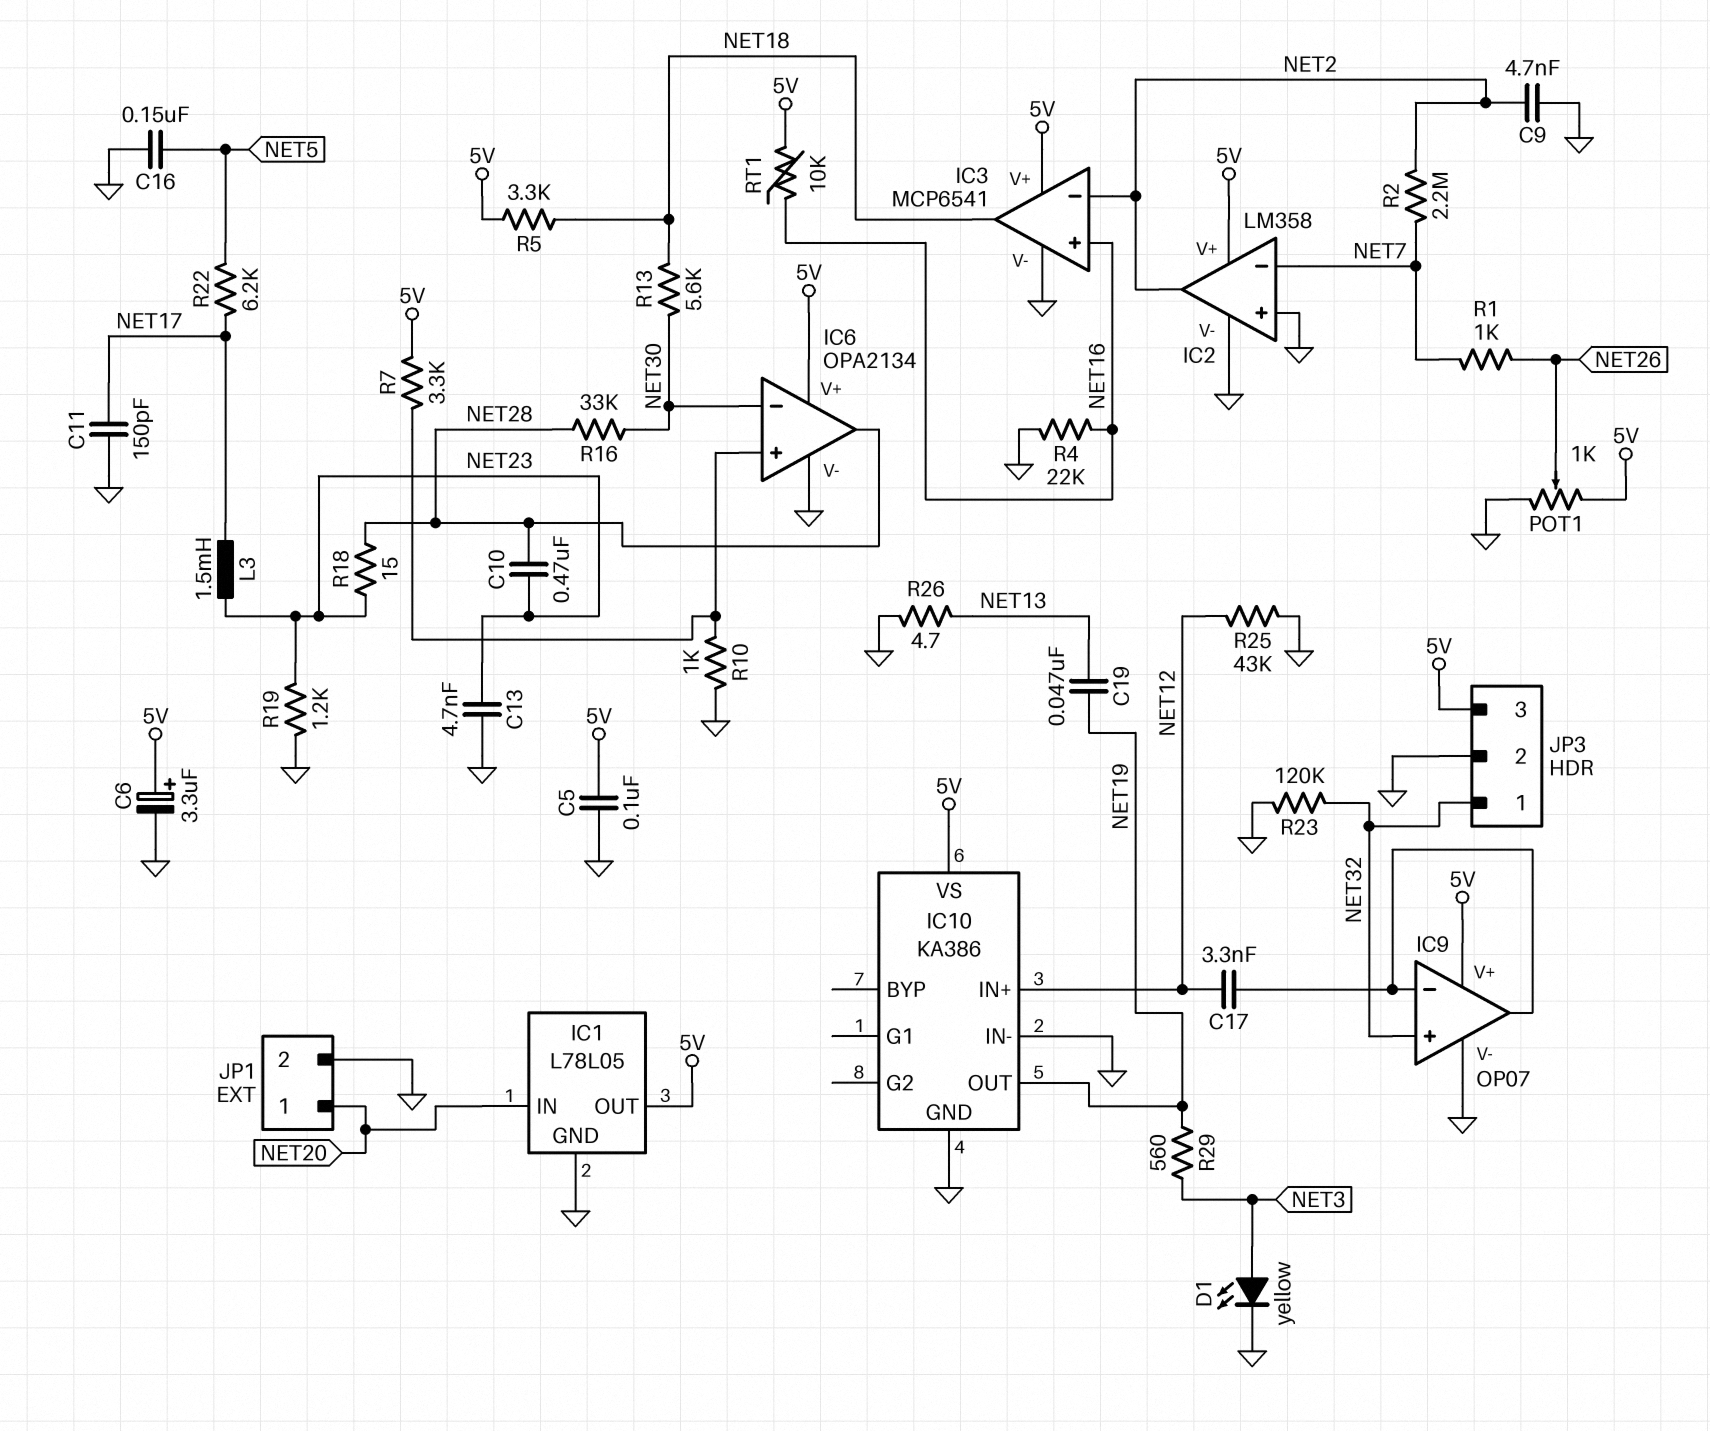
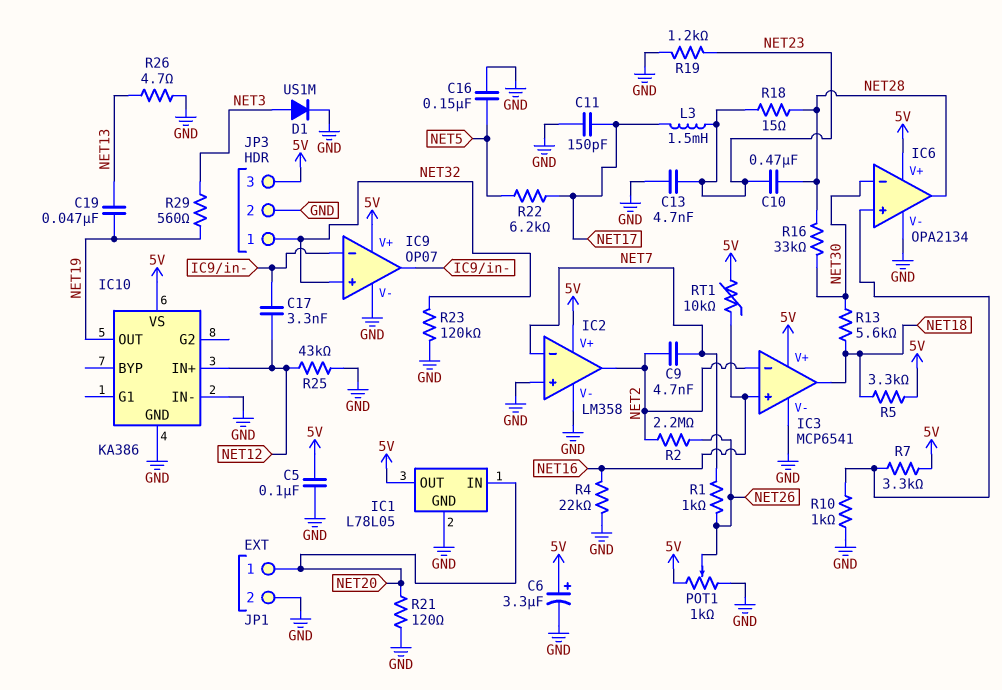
C9: 4.7nF (GND, NET2) -> 4.7nF (NET2, NET7)
D1: LED yellow (A NET3, K GND) -> diode US1M (A NET3, K GND)
R2: 2.2M (NET2, NET7) -> 2.2M (NET2, NET26)
R21: none -> 120 (GND, NET20)

